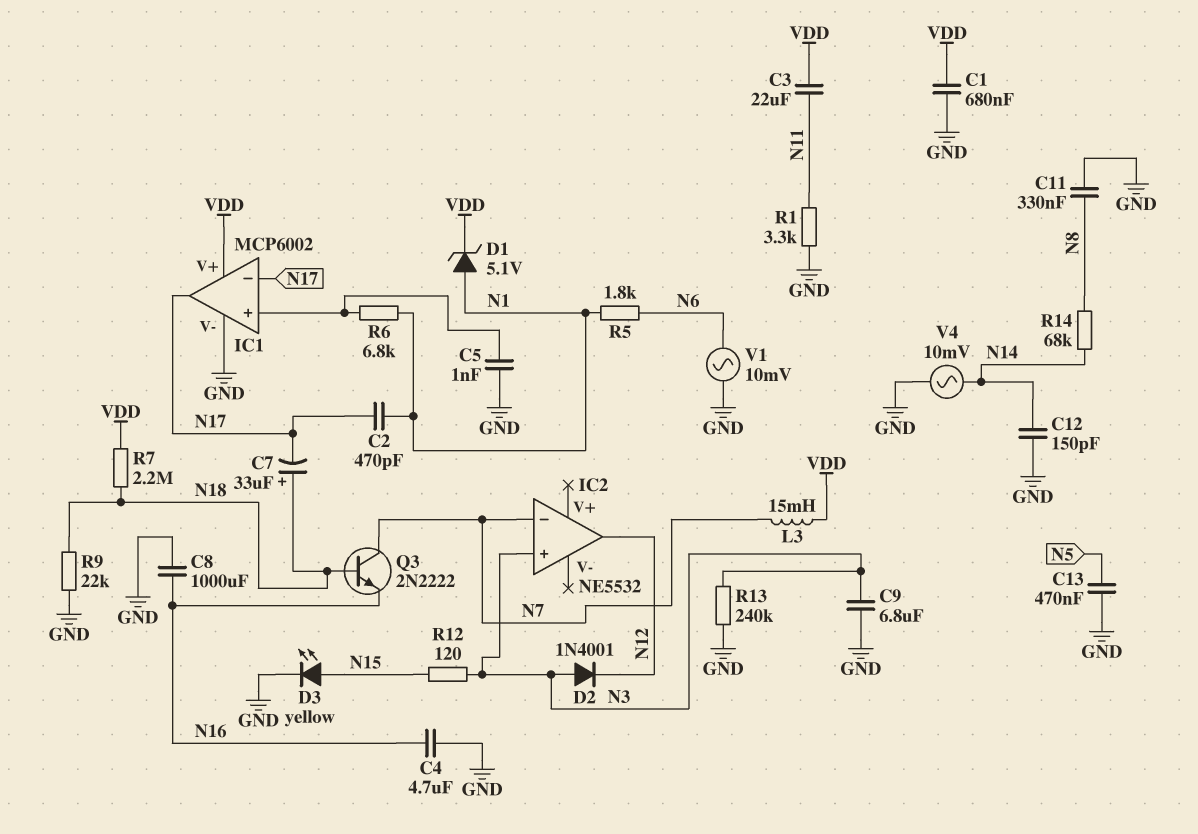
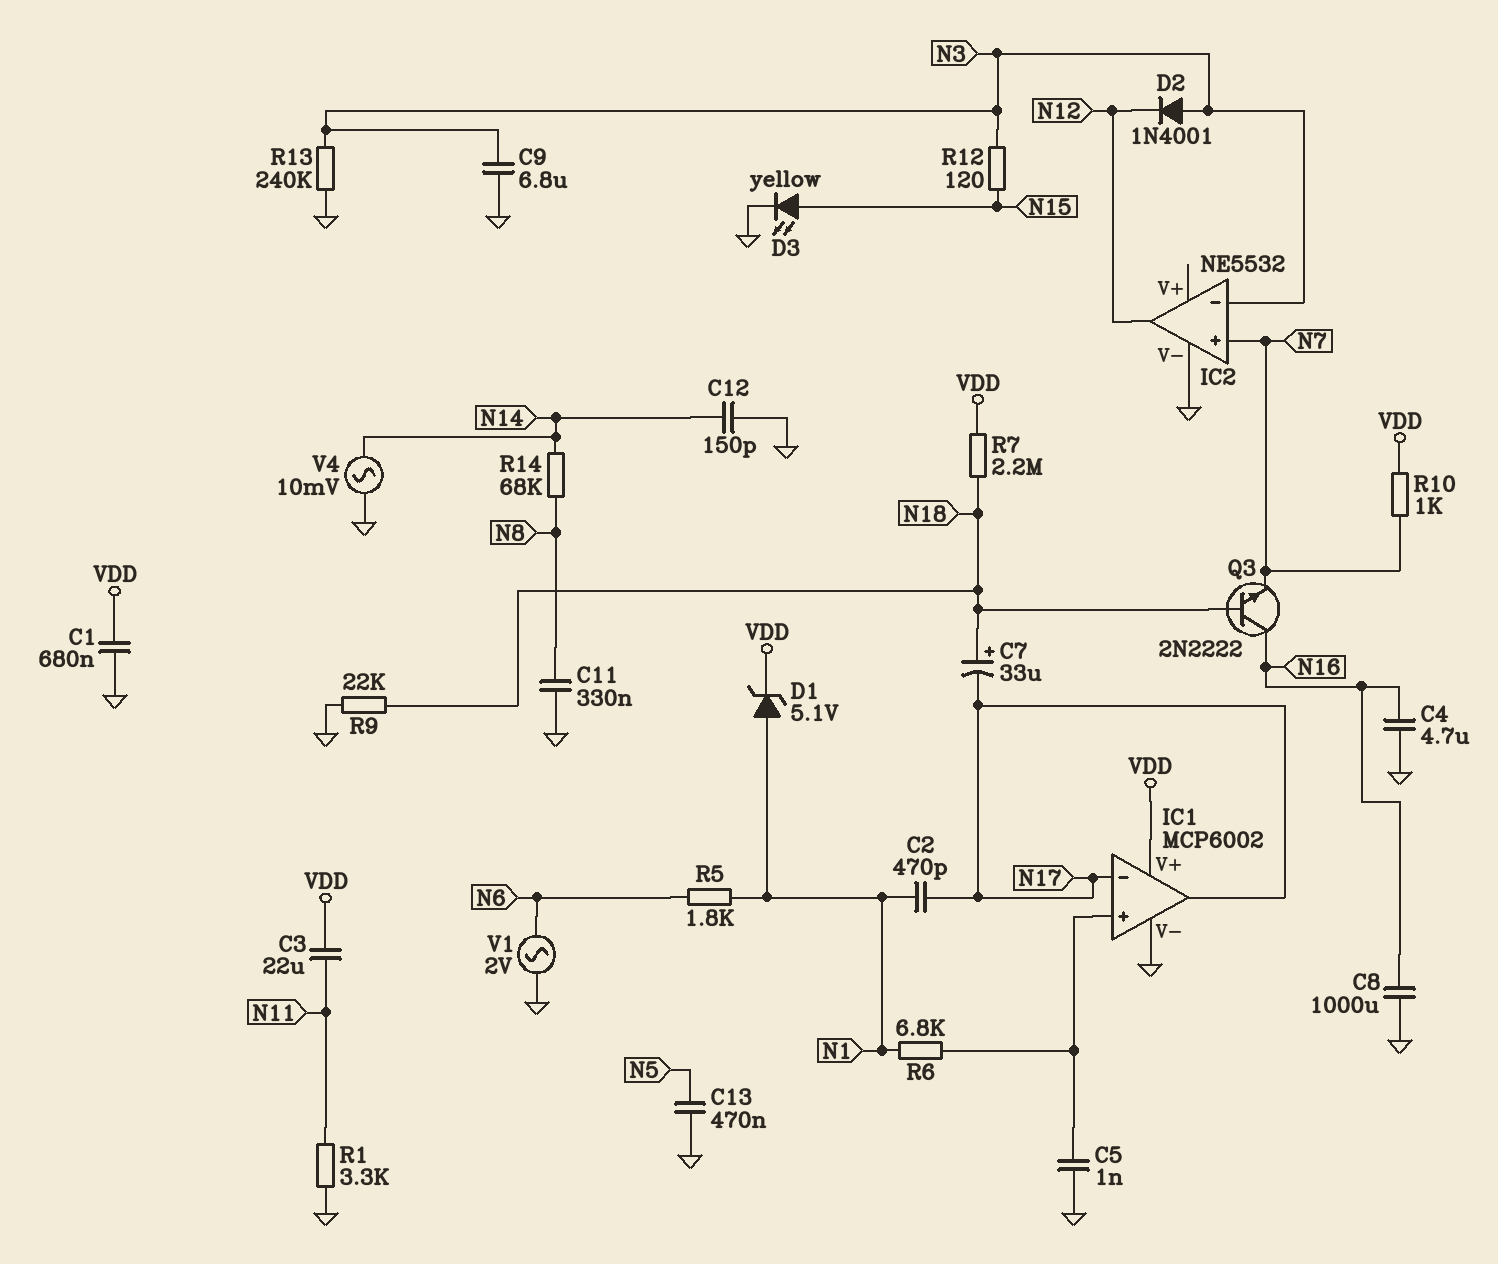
IC2 pin V-: none -> GND
IC2 pin in+: N3 -> N7
IC2 pin in-: N7 -> N3
L3: 15mH (N7, VDD) -> none
Q3: NPN 2N2222 (B N18, C N7, E N16) -> NPN 2N2222 (B N18, C N16, E N7)
R10: none -> 1k (N7, VDD)
V1: AC 10mV (GND, N6) -> AC 2V (GND, N6)

